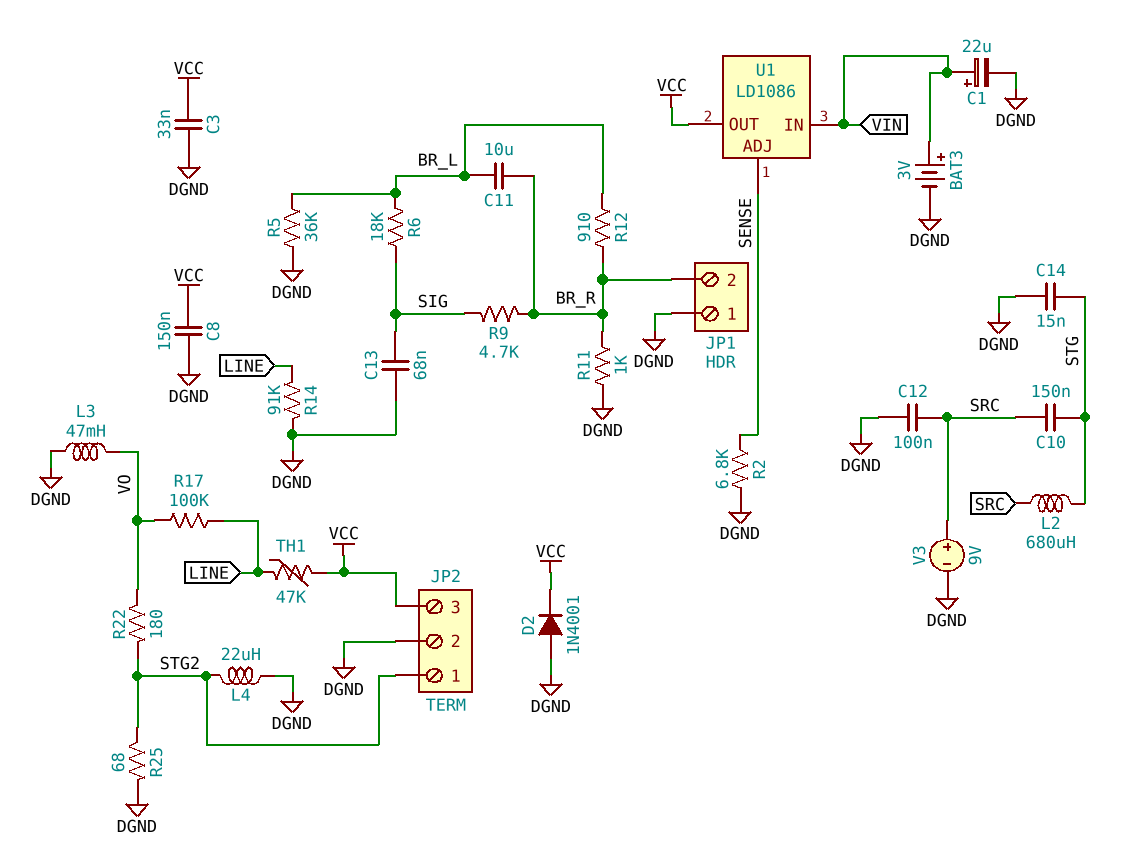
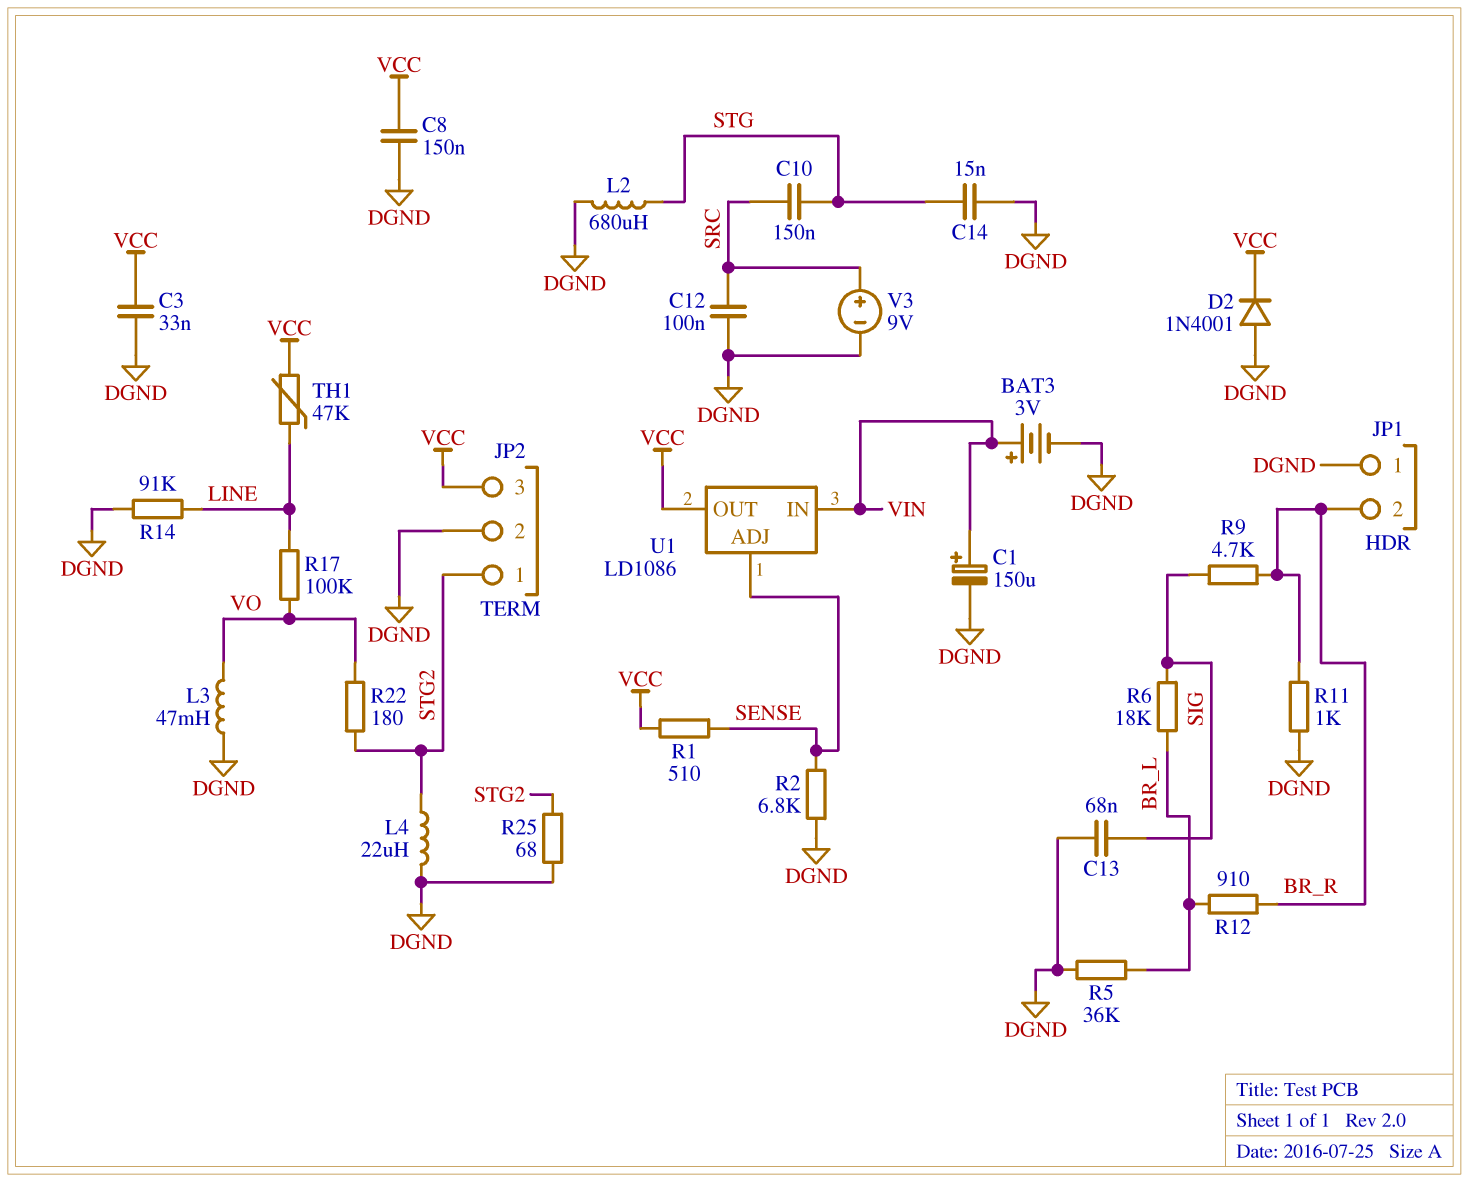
C1: 22uF (plus VIN, minus DGND) -> 150uF (plus VIN, minus DGND)
C11: 10uF (BR_L, BR_R) -> none
L2: 680uH (SRC, STG) -> 680uH (DGND, STG)
R1: none -> 510 (SENSE, VCC)

